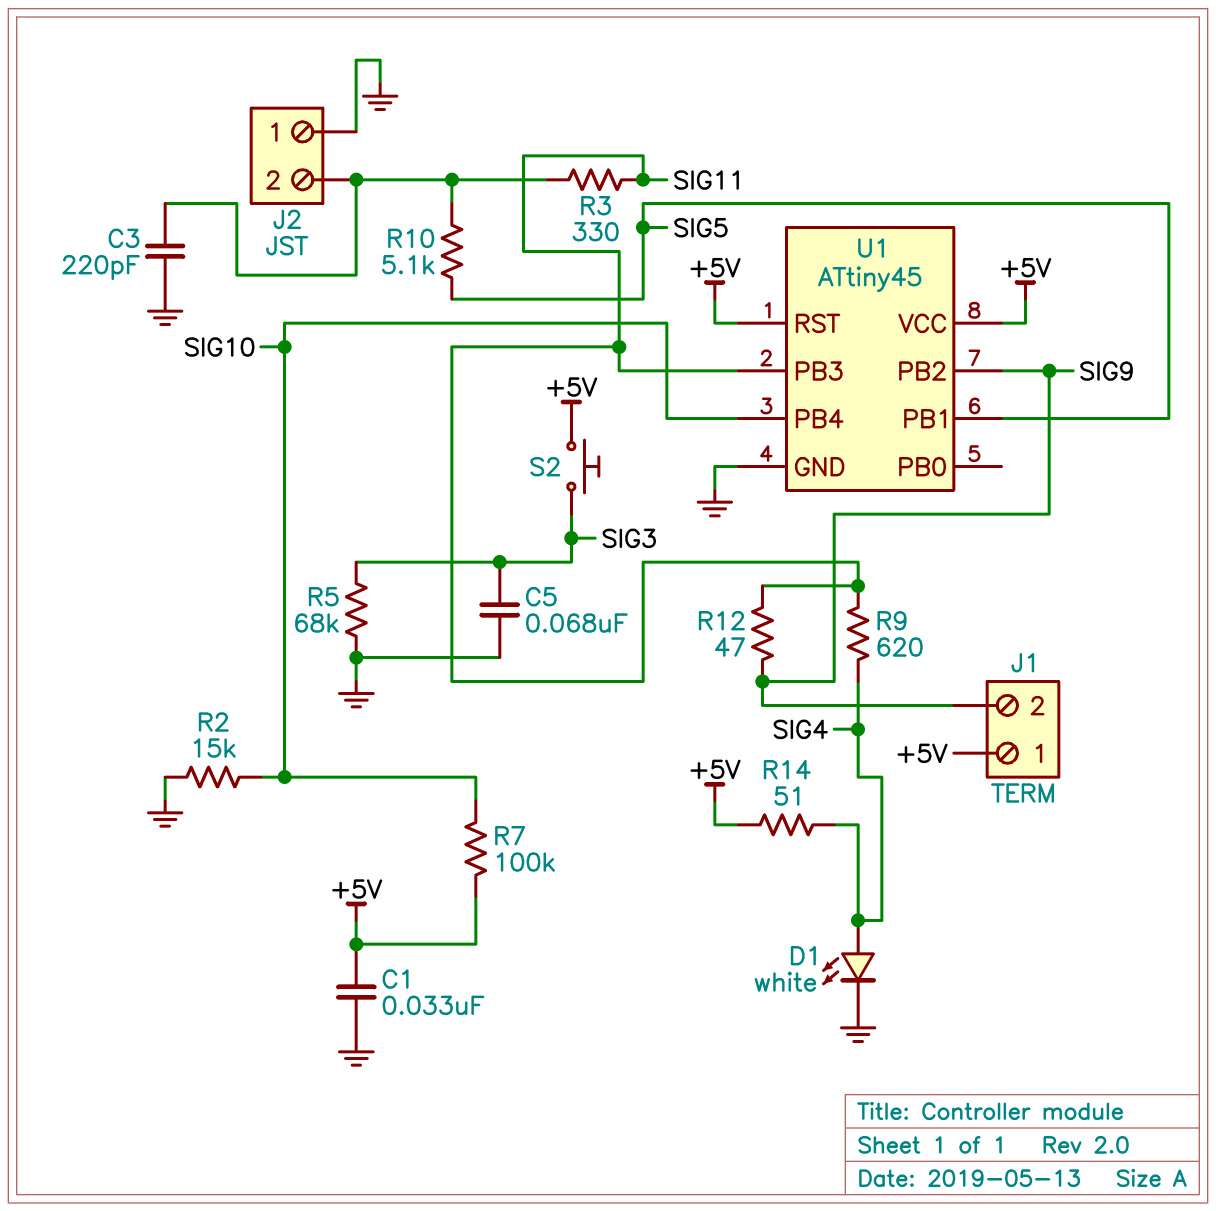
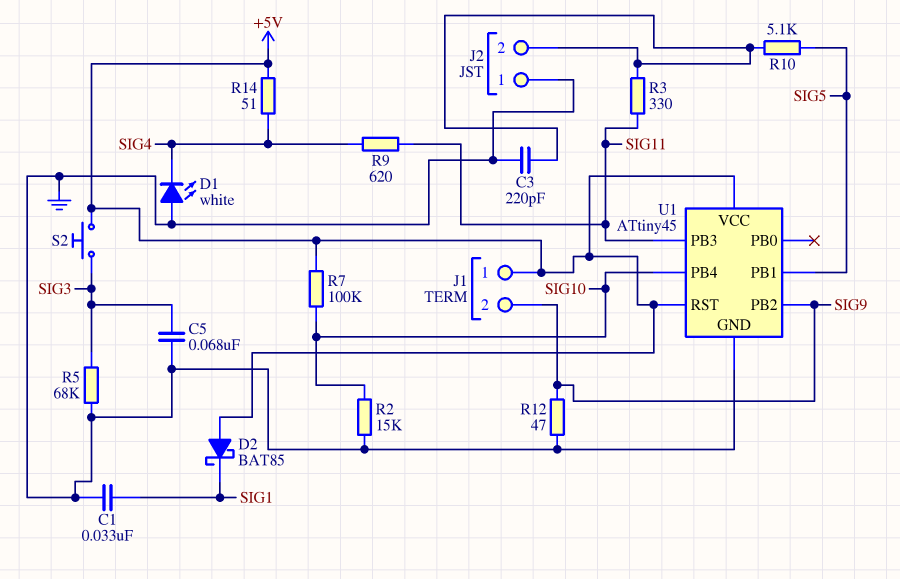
C1: 33nF (+5V, GND) -> 33nF (GND, SIG1)
D1: LED white (A SIG4, K GND) -> LED white (A GND, K SIG4)
D2: none -> schottky BAT85 (A +5V, K SIG1)
R12: 47 (SIG9, SIG11) -> 47 (GND, SIG9)

